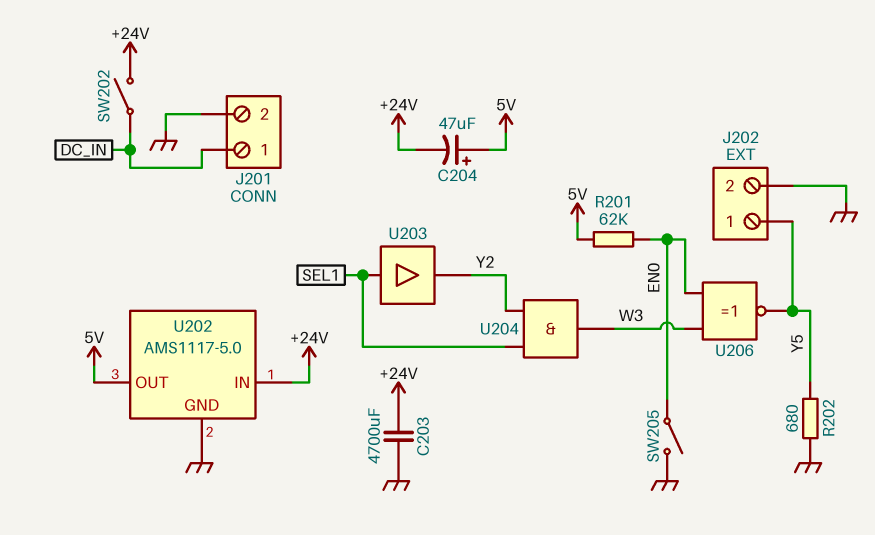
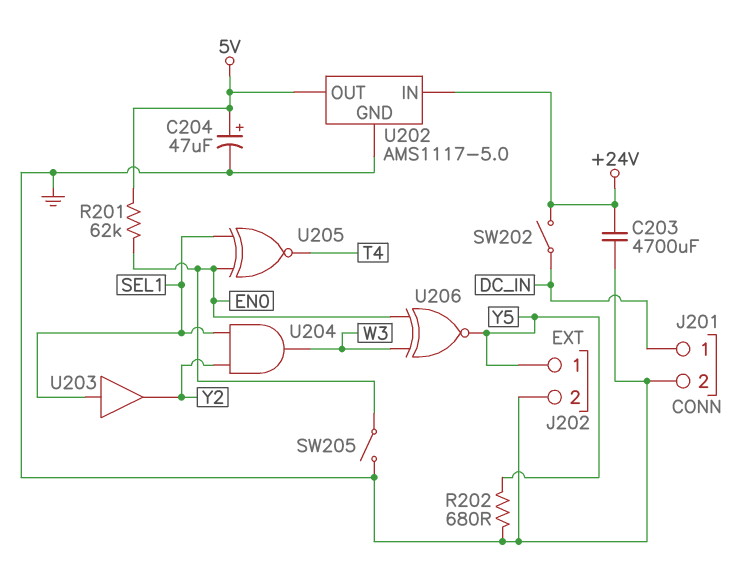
C204: 47uF (plus 5V, minus +24V) -> 47uF (plus 5V, minus GND)
U205: none -> XNOR (in EN0, in SEL1, out T4)

